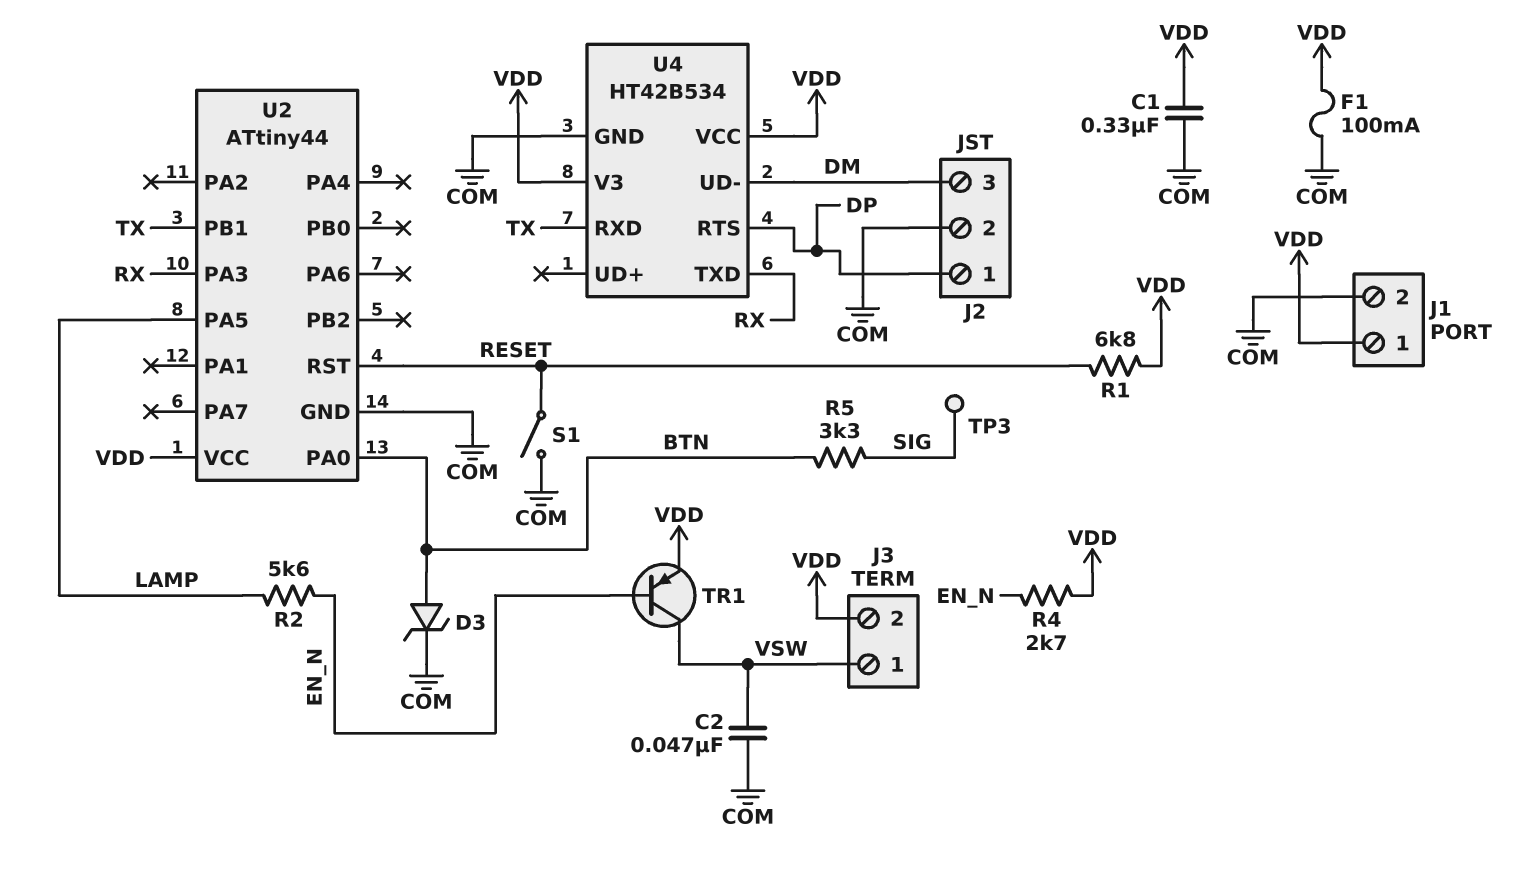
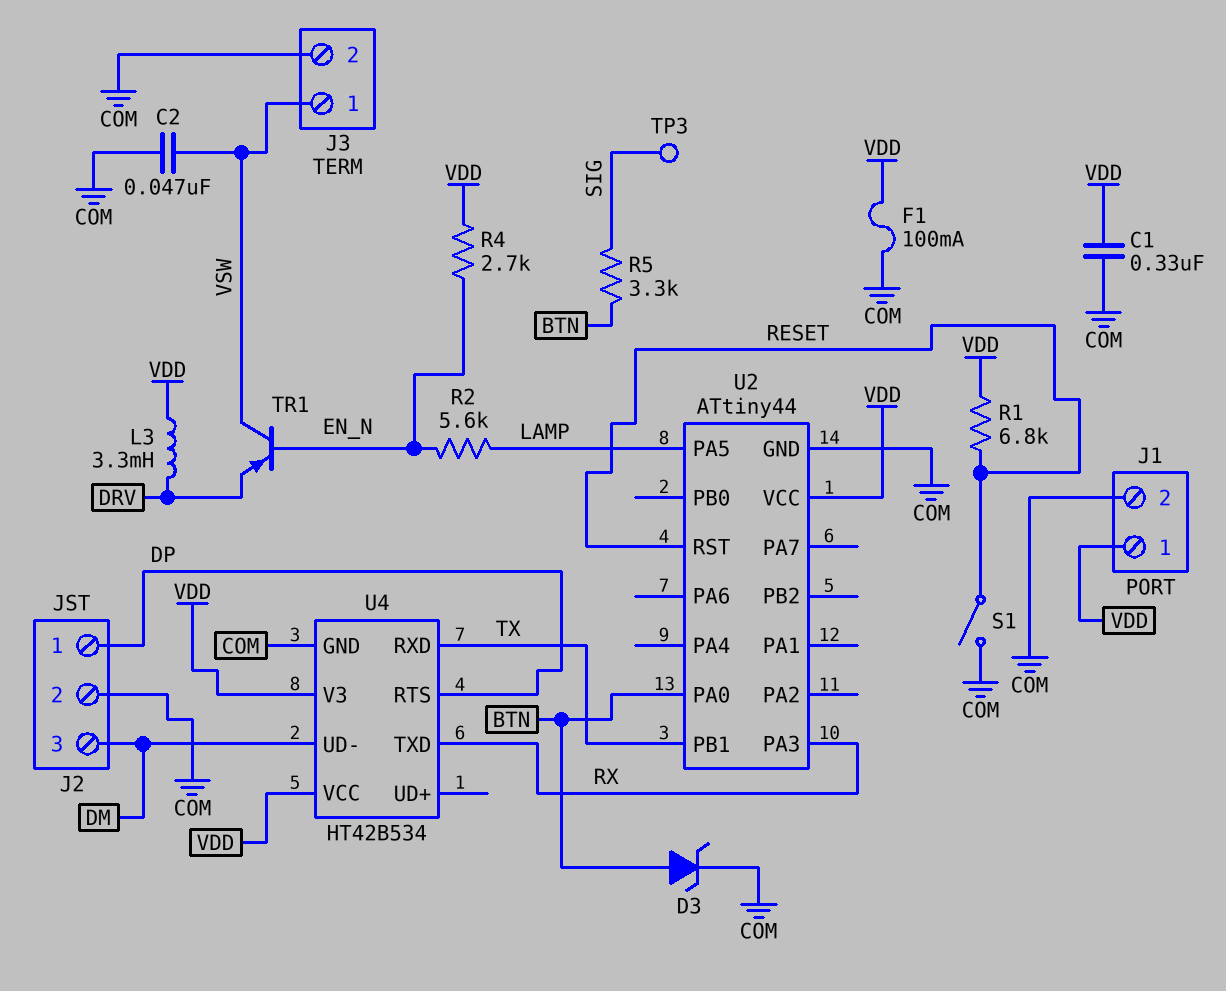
J3 pin 2: VDD -> COM
L3: none -> 3.3mH (DRV, VDD)
TR1: PNP (B EN_N, C VSW, E VDD) -> PNP (B EN_N, C VSW, E DRV)

